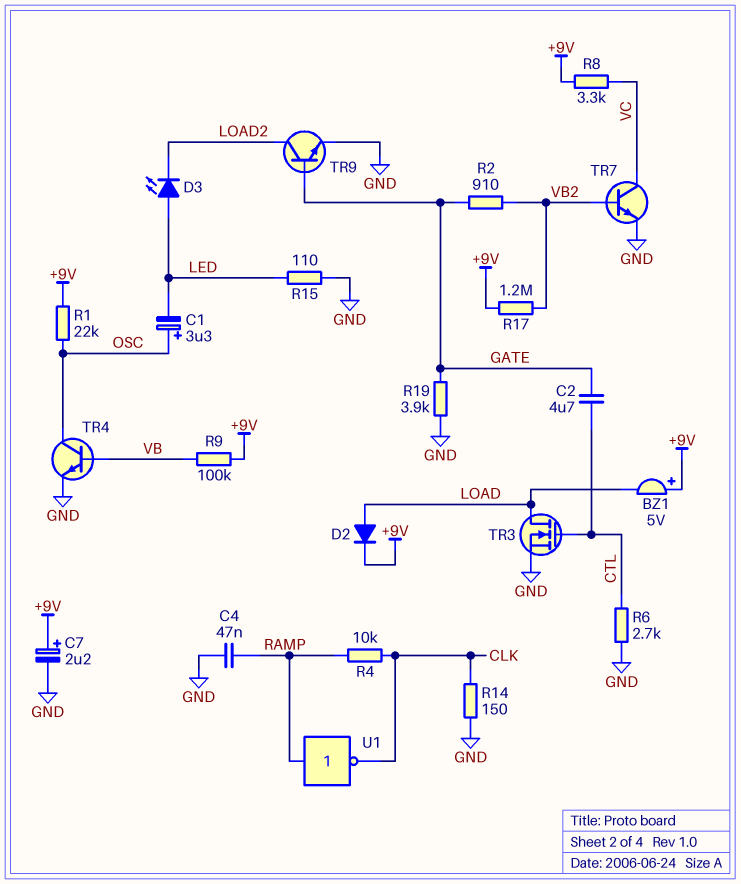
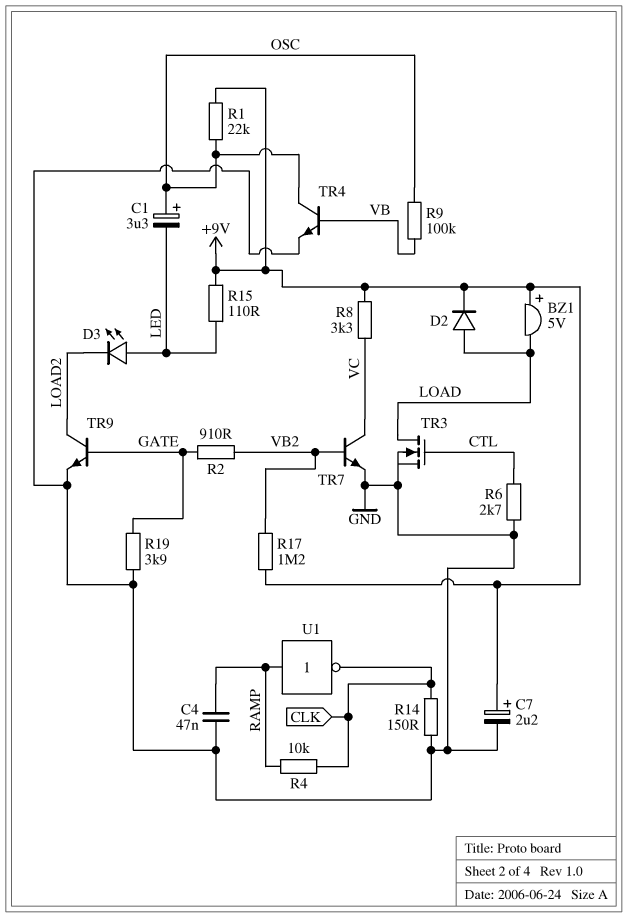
C2: 4.7uF (CTL, GATE) -> none
R9: 100k (+9V, VB) -> 100k (OSC, VB)
R15: 110 (GND, LED) -> 110 (+9V, LED)

